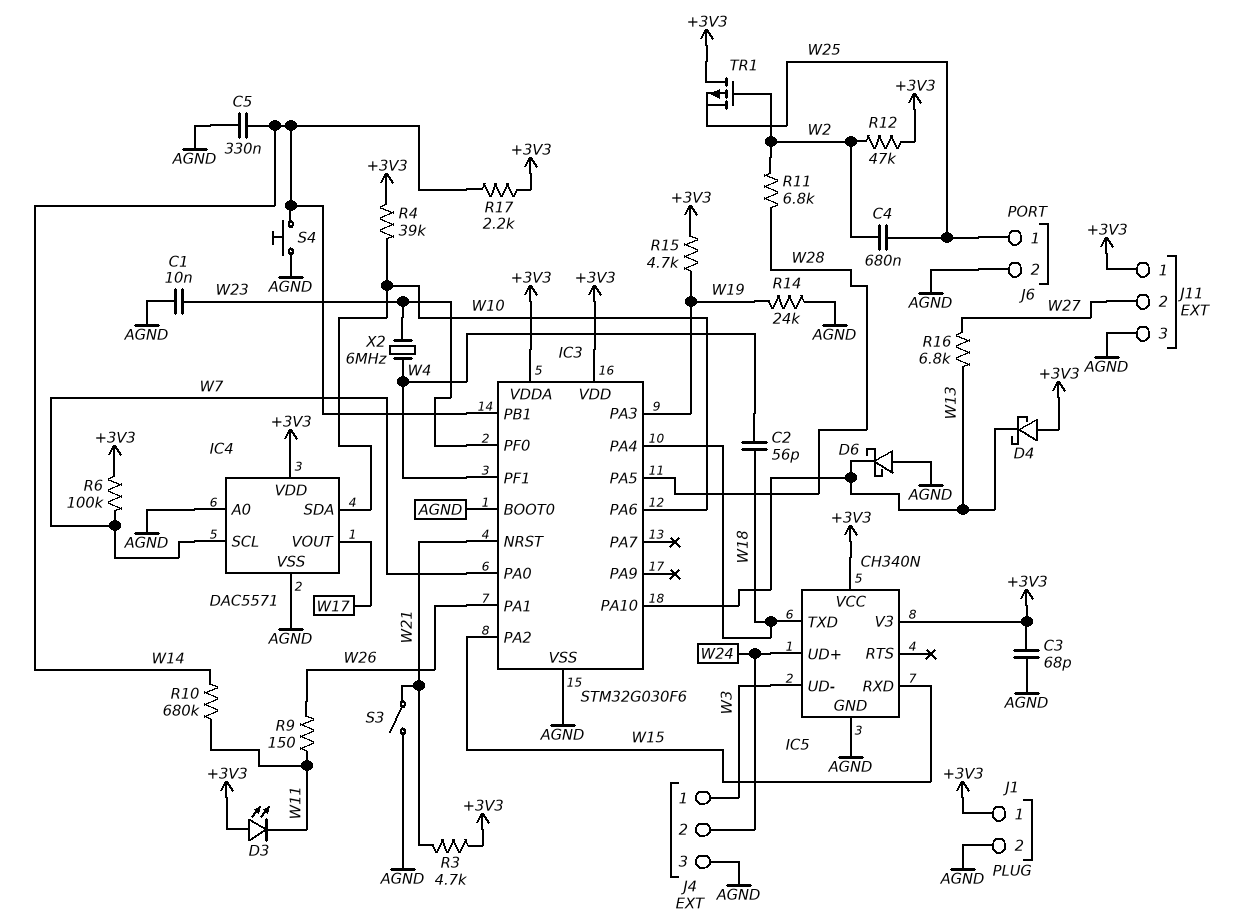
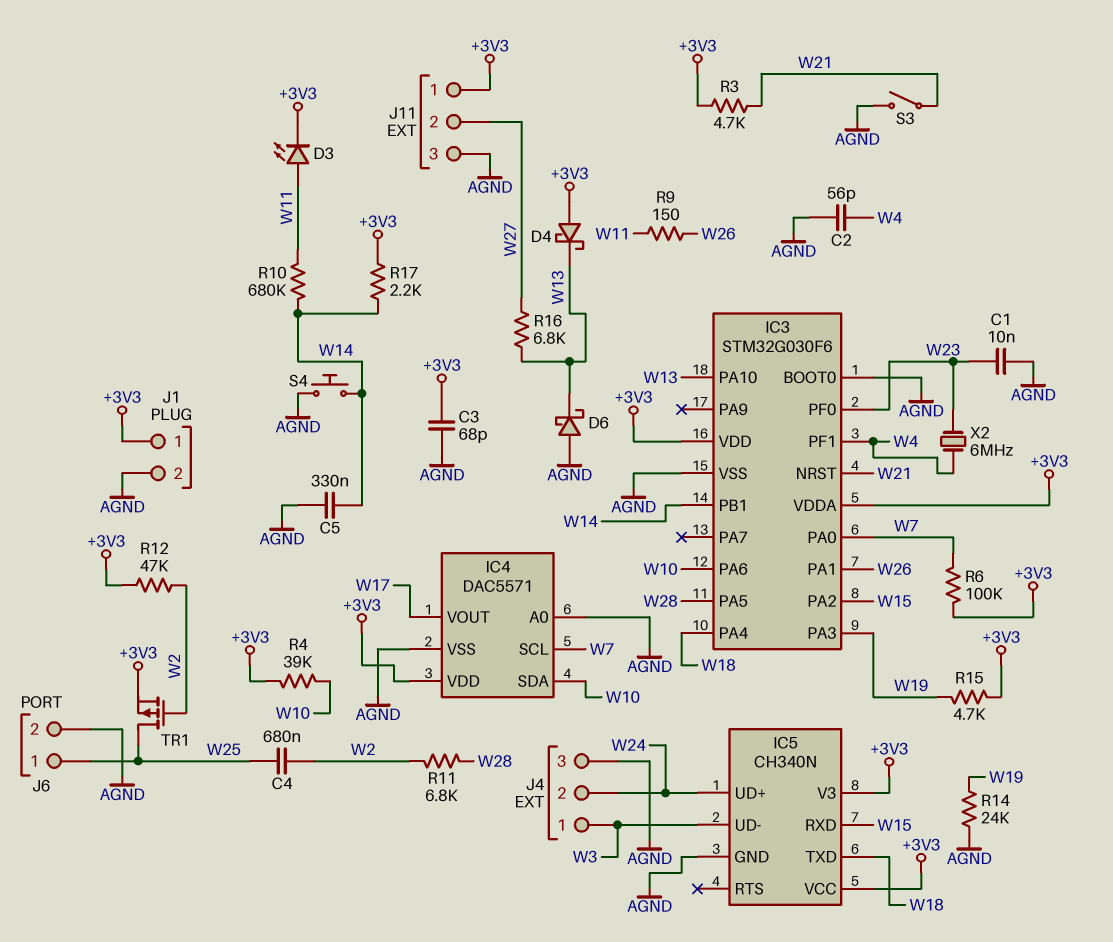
C2: 56pF (W4, W18) -> 56pF (AGND, W4)
D3: LED (A +3V3, K W11) -> LED (A W11, K +3V3)
TR1: PMOS (G W2, D +3V3, S W25) -> PMOS (G W2, D W25, S +3V3)

